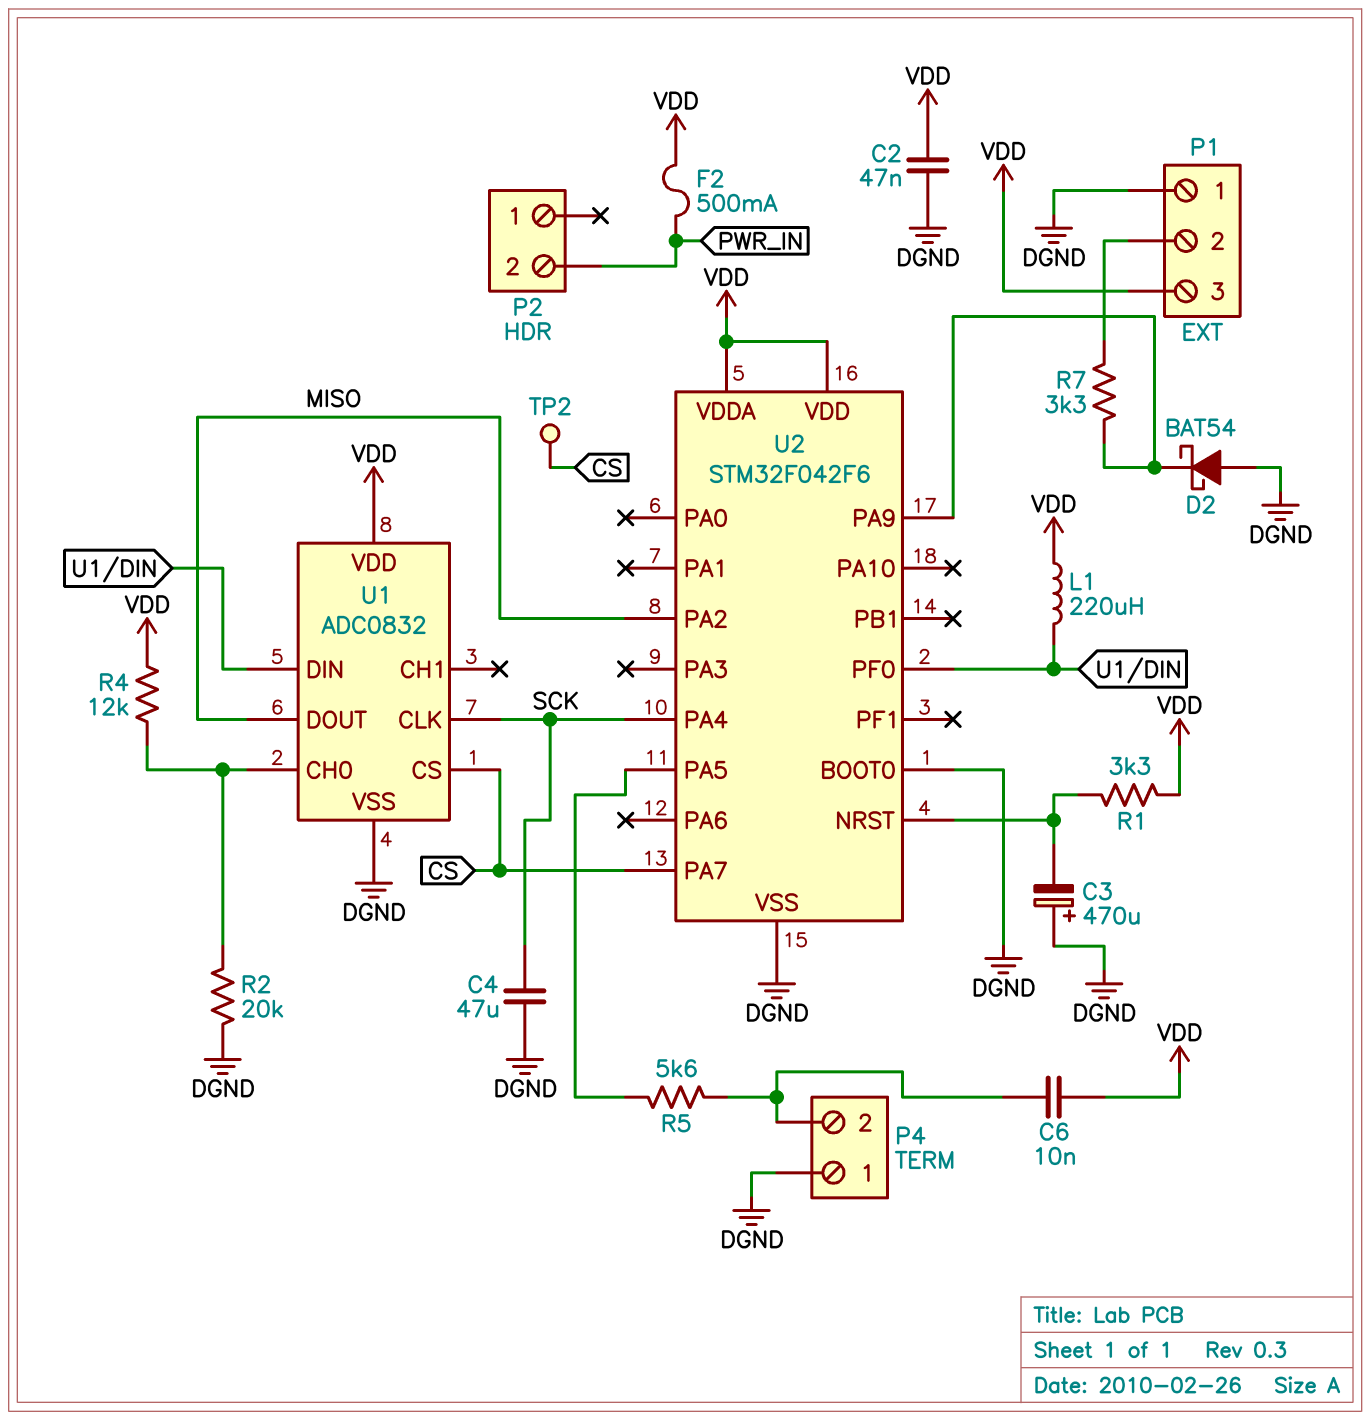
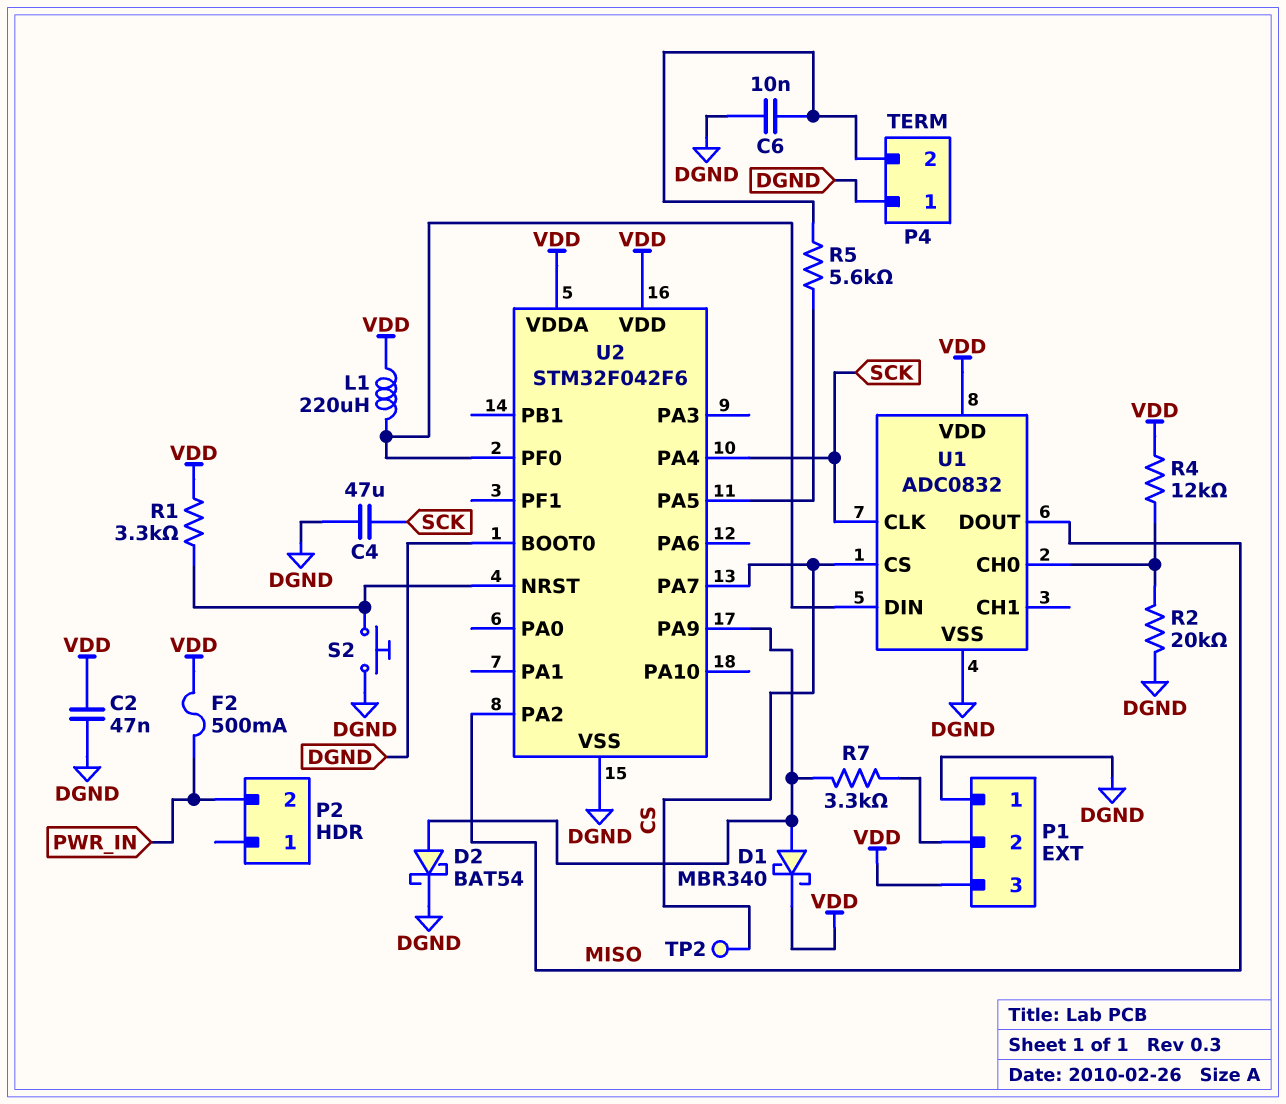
C3: 470uF (plus DGND, minus U2/NRST) -> none
C6: 10nF (P4/2, VDD) -> 10nF (DGND, P4/2)
D1: none -> schottky MBR340 (A U2/PA9, K VDD)
D2: schottky BAT54 (A DGND, K U2/PA9) -> schottky BAT54 (A U2/PA9, K DGND)
S2: none -> button (DGND, U2/NRST)

